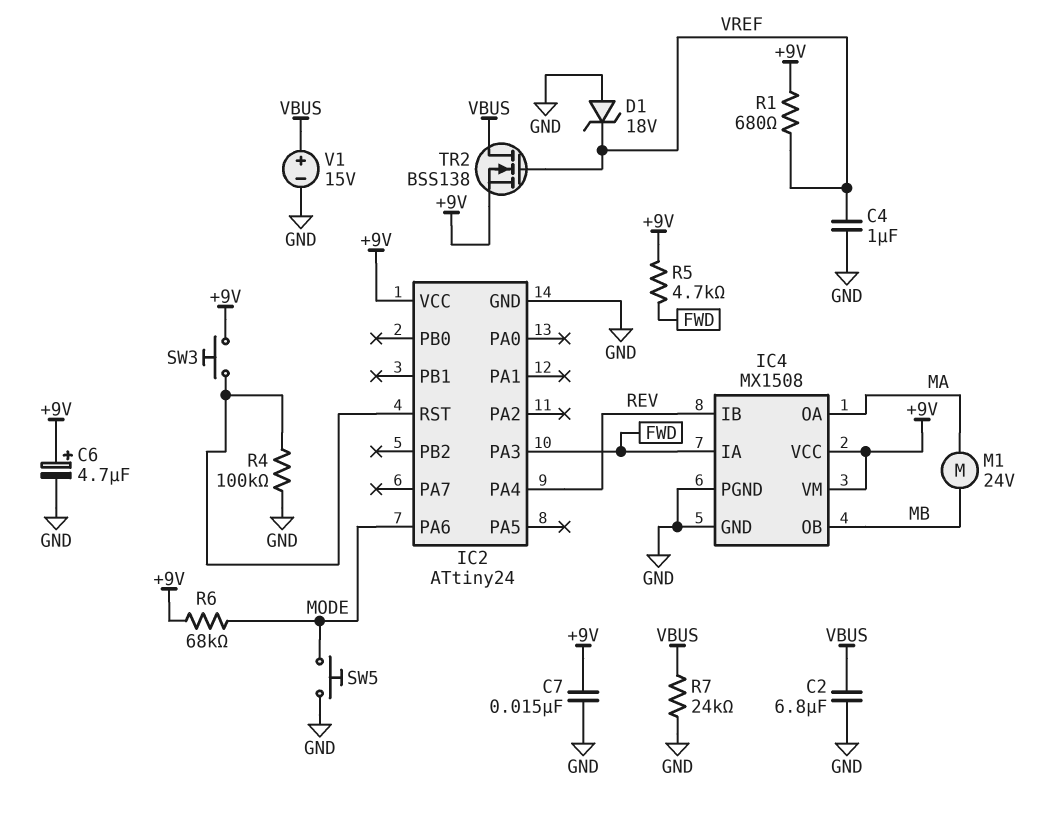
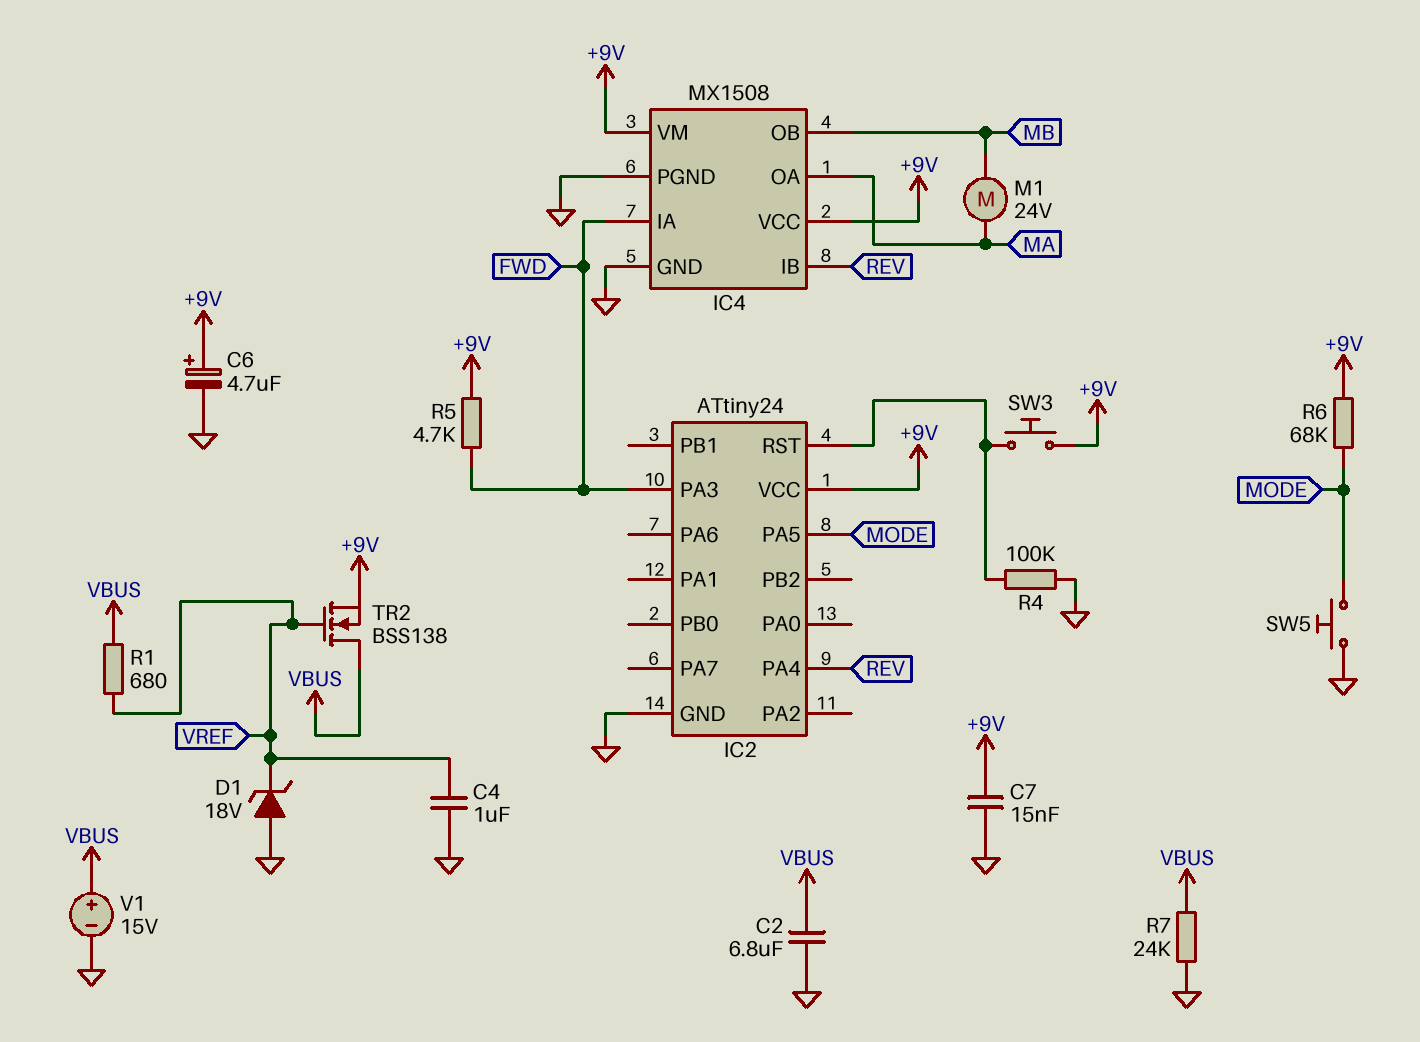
IC2 pin PA5: none -> MODE
IC2 pin PA6: MODE -> none
R1: 680 (+9V, VREF) -> 680 (VBUS, VREF)

